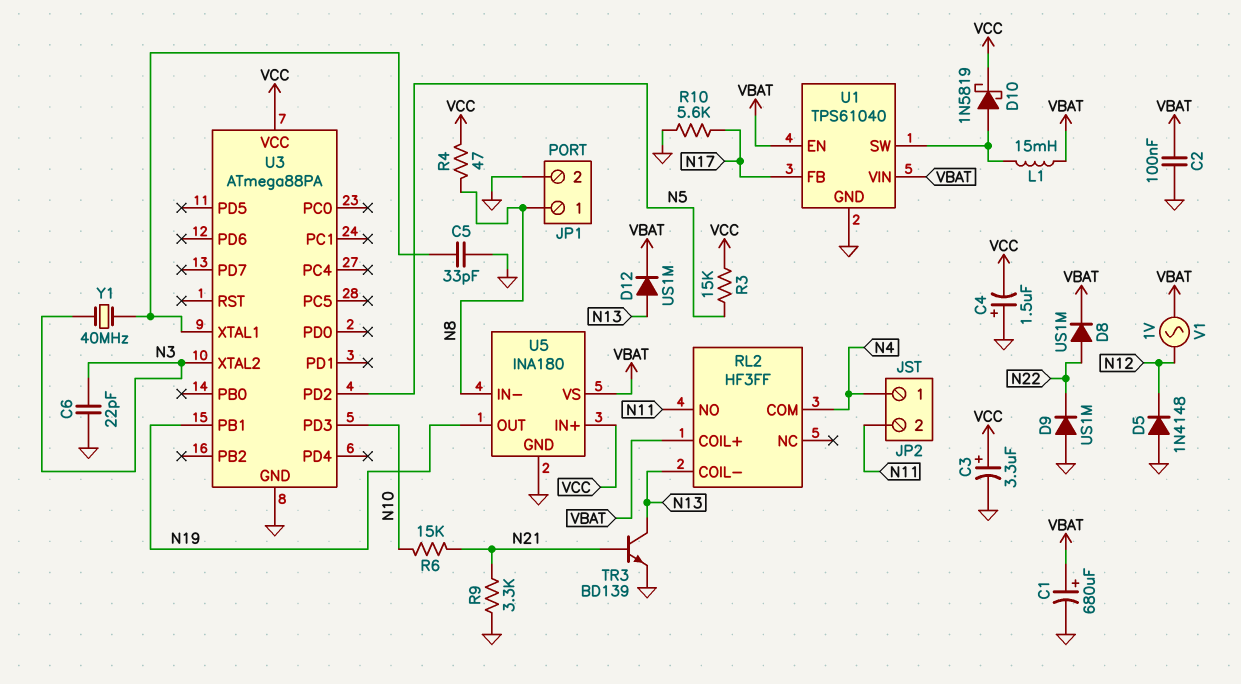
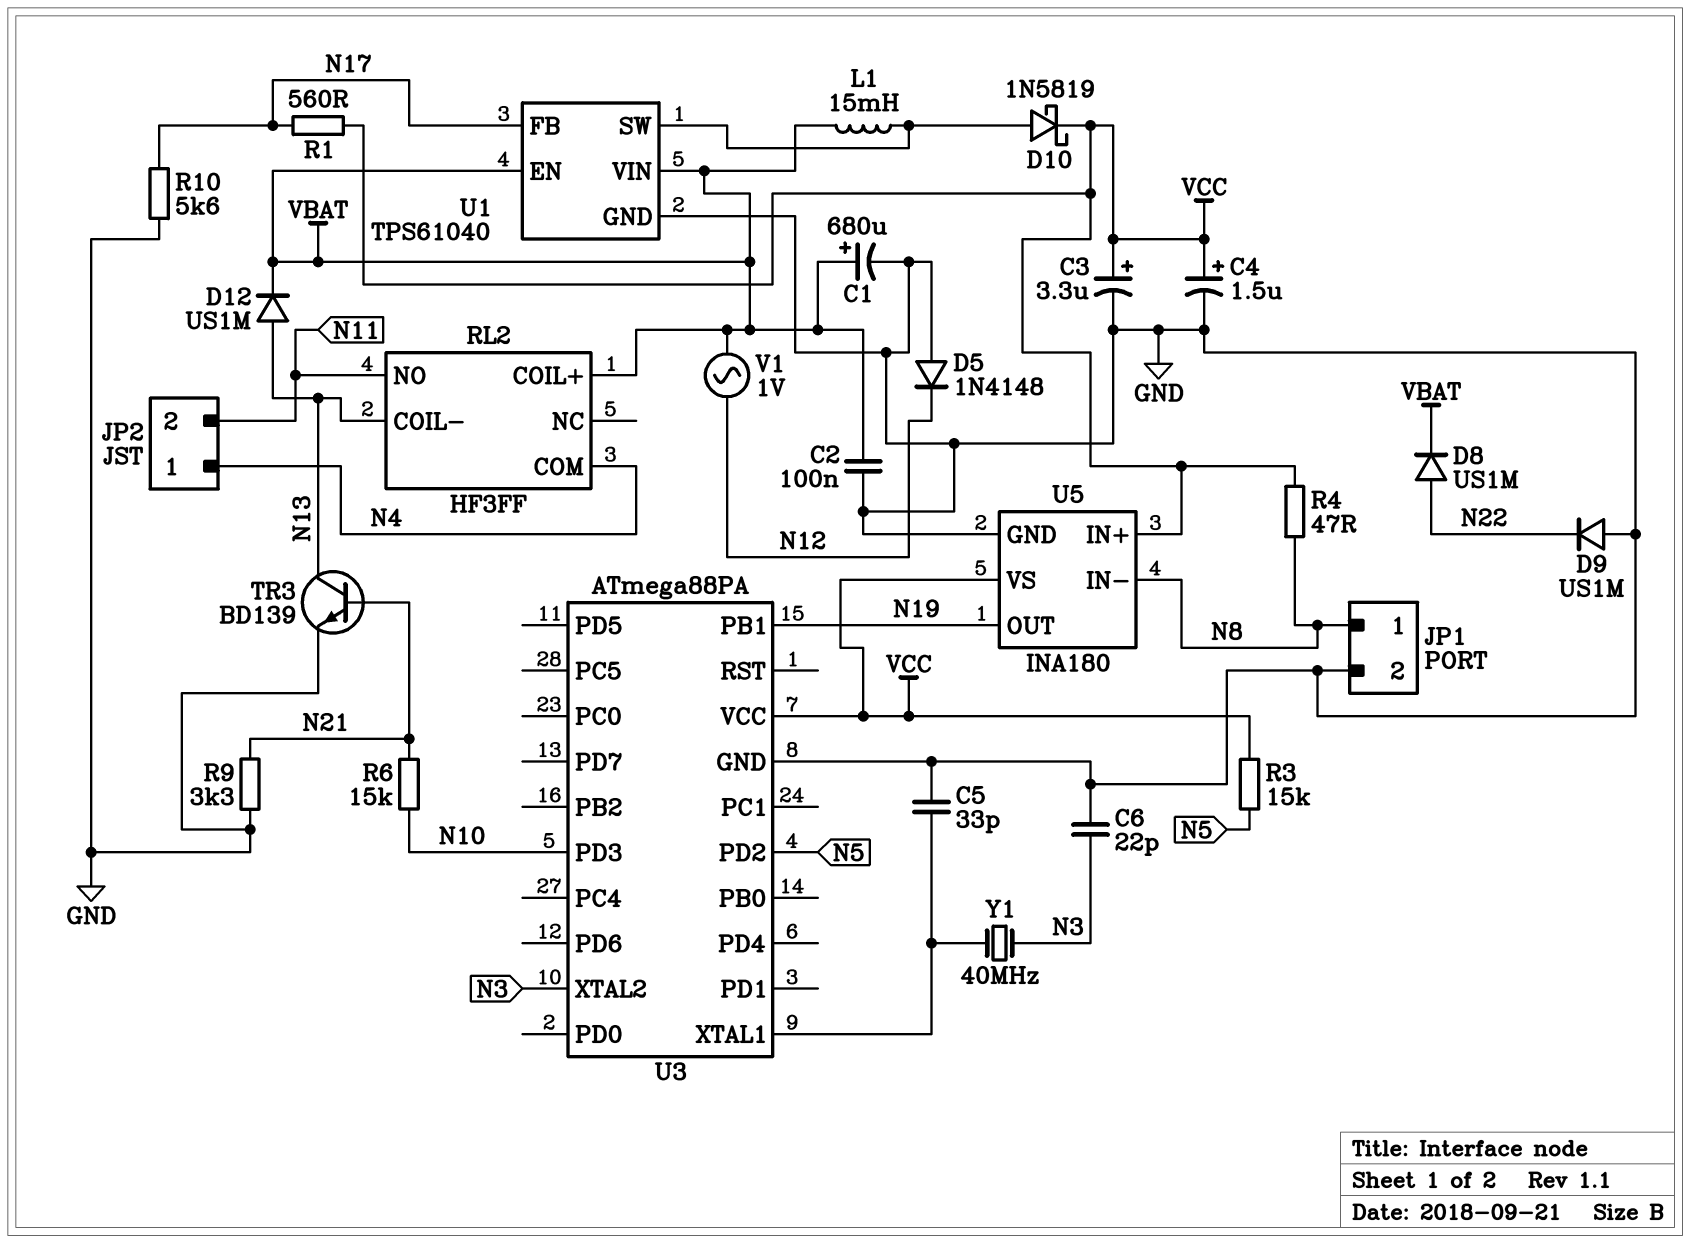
C4: 1.5uF (plus GND, minus VCC) -> 1.5uF (plus VCC, minus GND)
R1: none -> 560 (N17, VCC)
U5 pin VS: VBAT -> VCC

